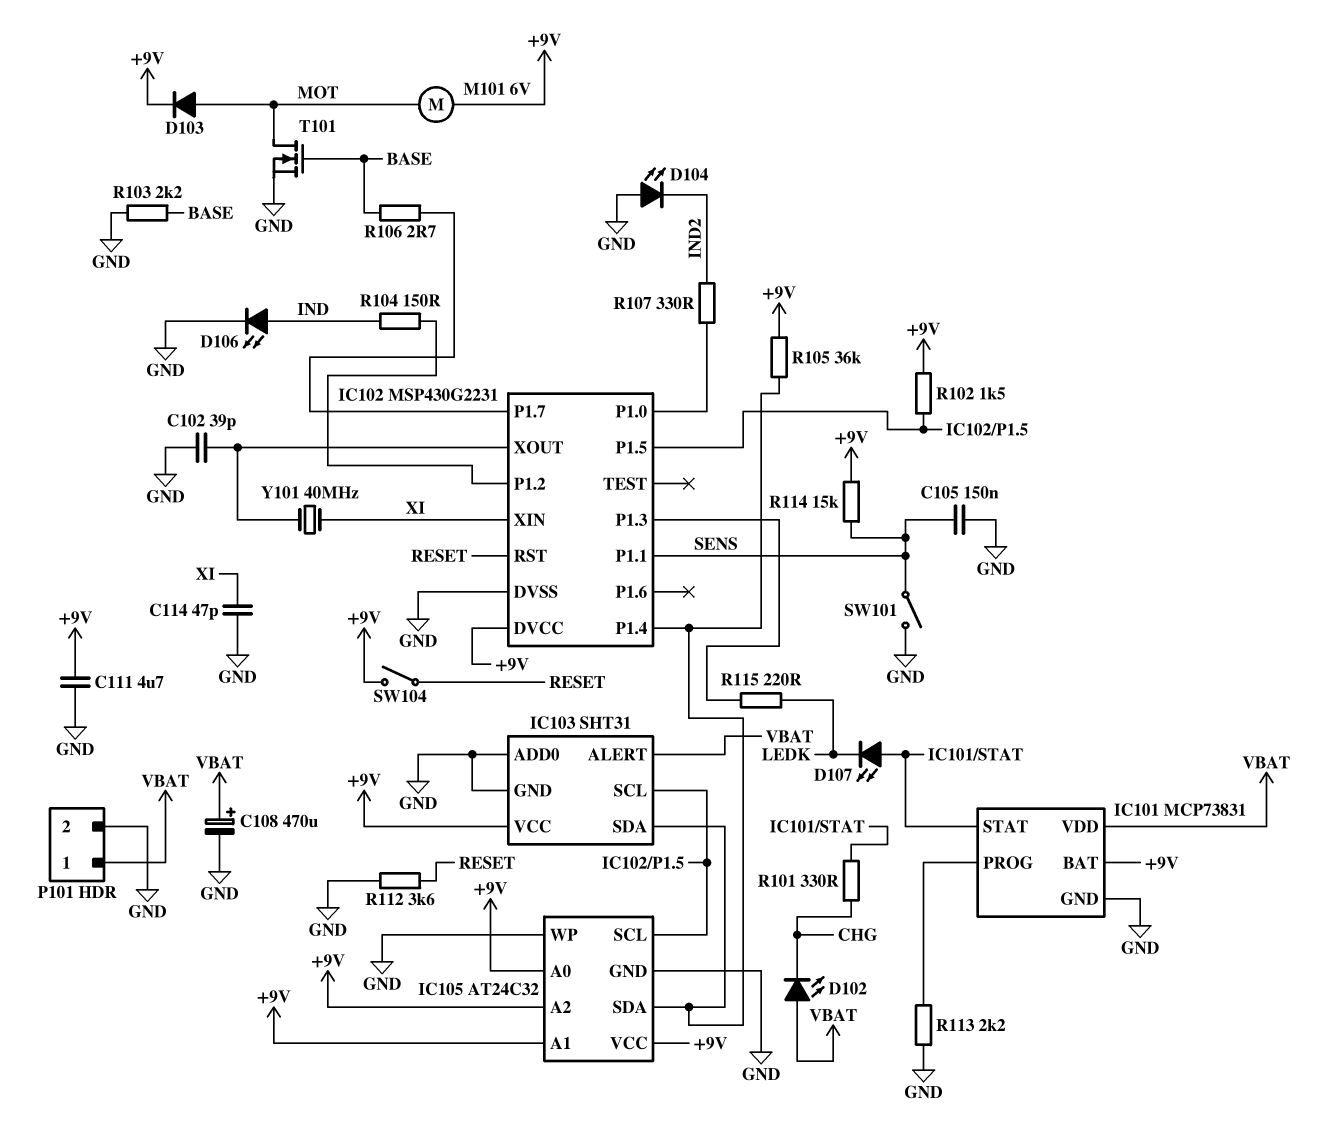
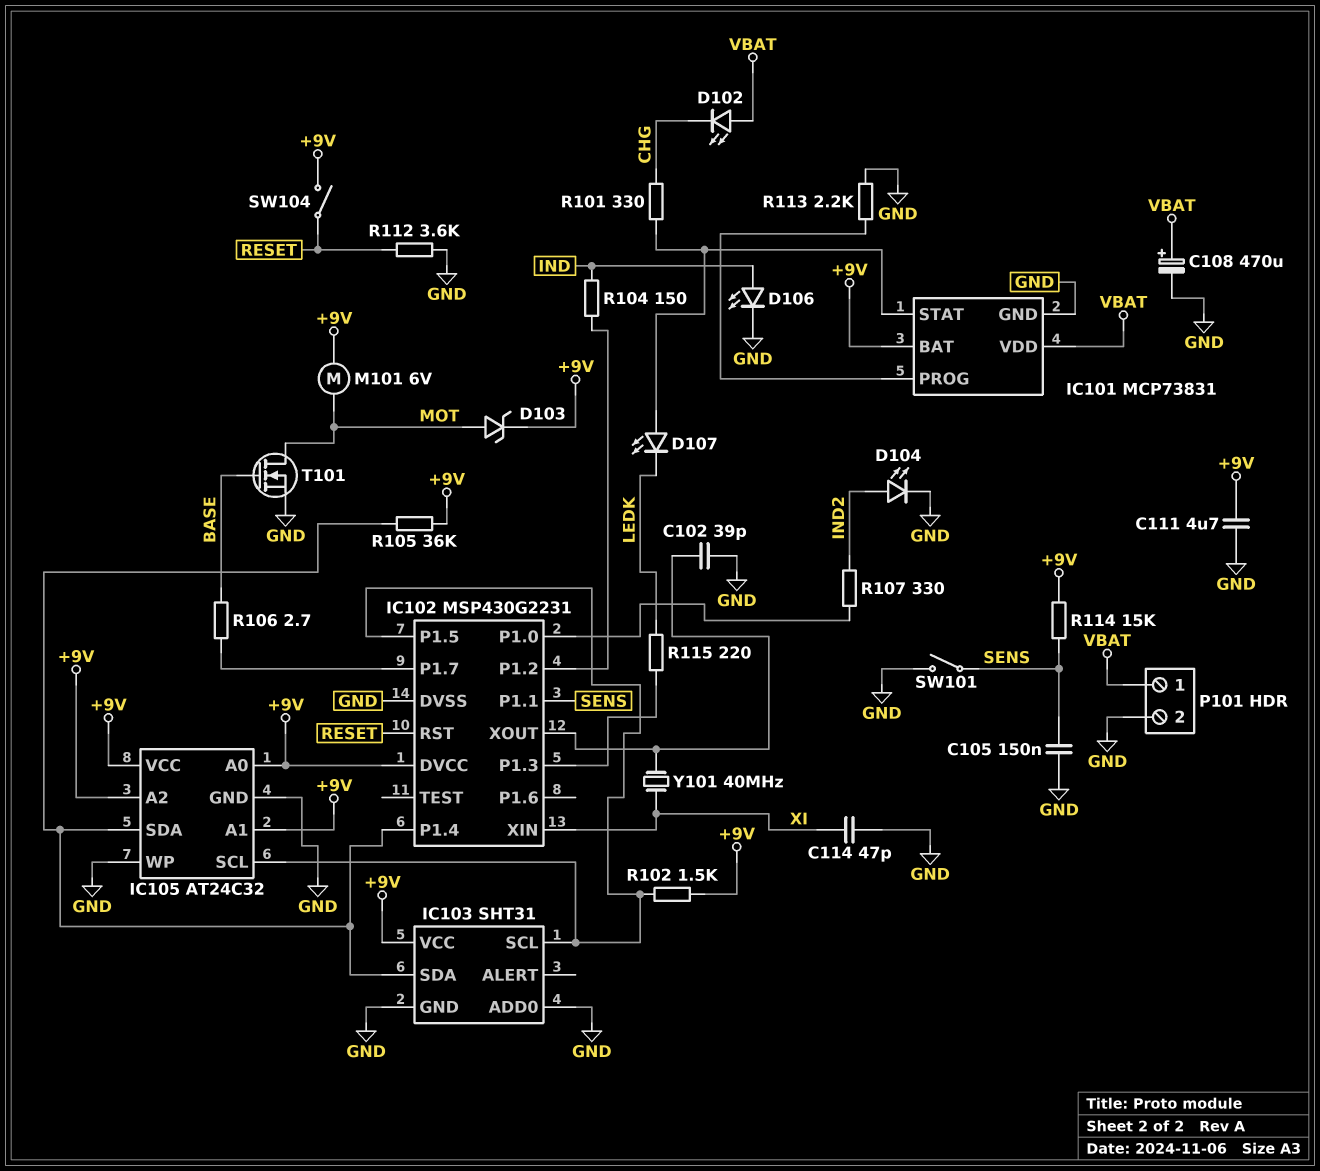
D103: diode (A MOT, K +9V) -> zener (A MOT, K +9V)
D104: LED (A GND, K IND2) -> LED (A IND2, K GND)
IC103 pin ALERT: VBAT -> none
R103: 2.2k (BASE, GND) -> none

